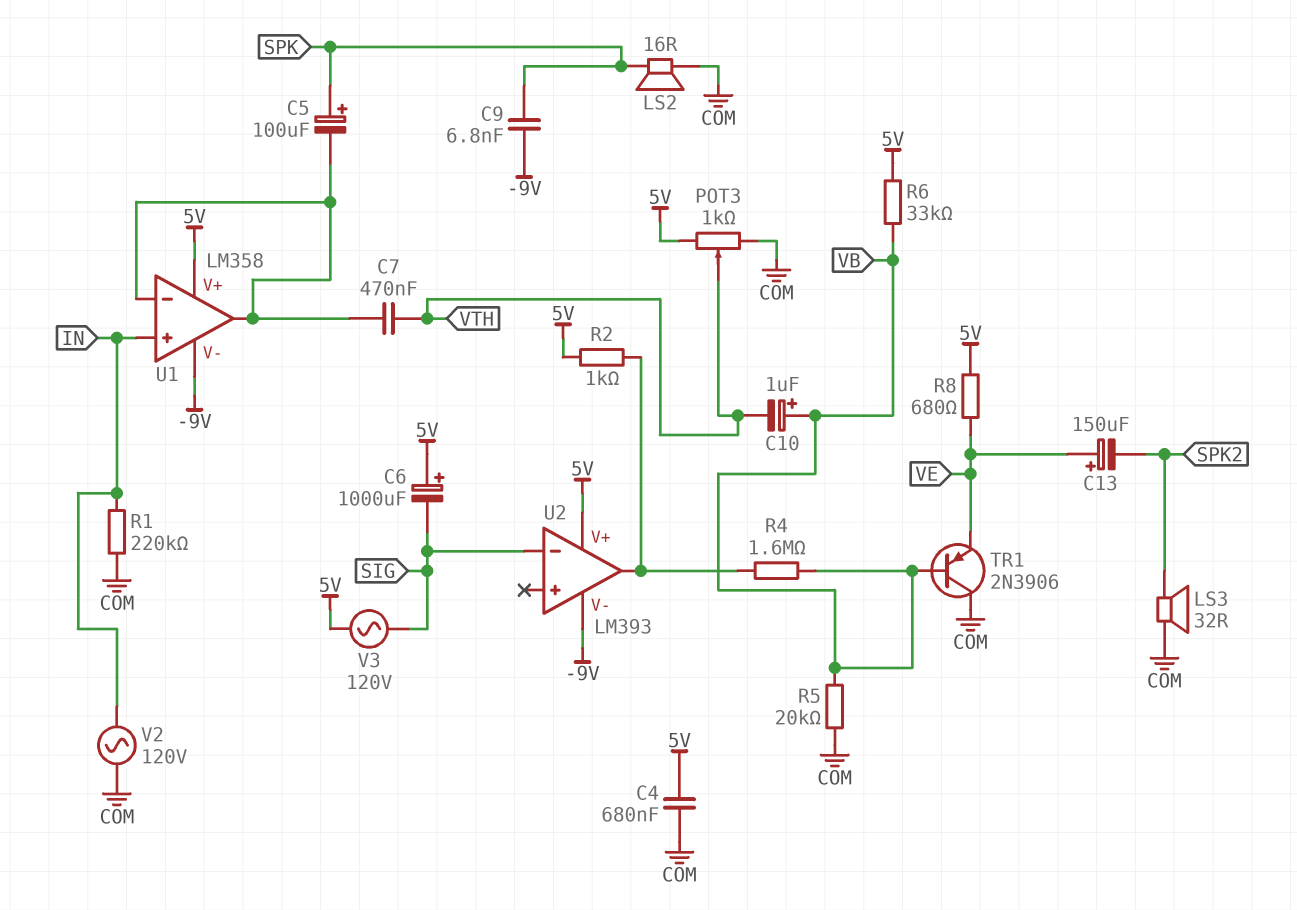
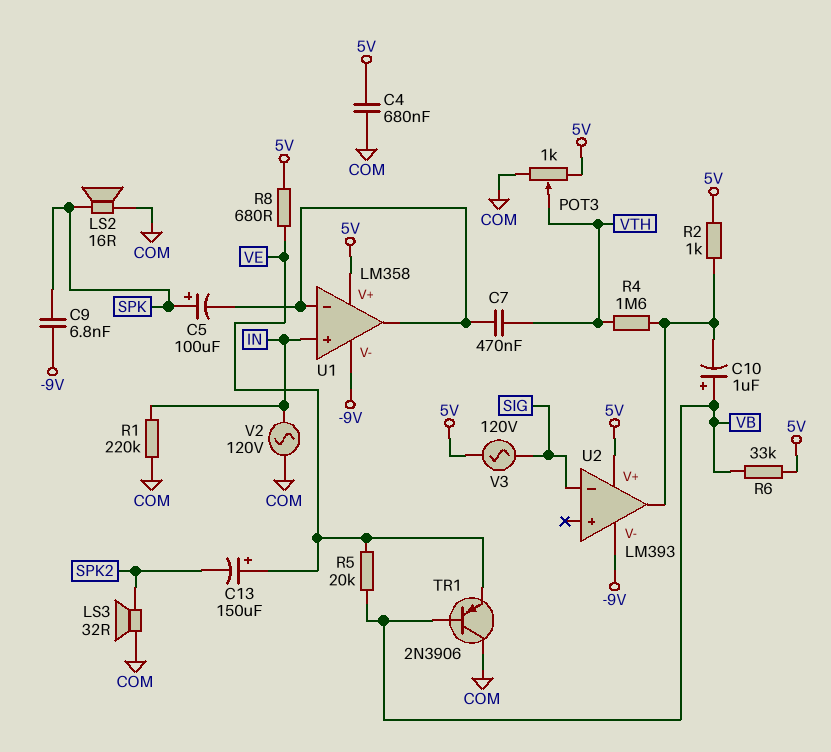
C6: 1000uF (plus 5V, minus SIG) -> none
C10: 1uF (plus VB, minus VTH) -> 1uF (plus VB, minus U2/out)
R4: 1.6M (U2/out, VB) -> 1.6M (U2/out, VTH)
R5: 20k (COM, VB) -> 20k (VB, VE)

